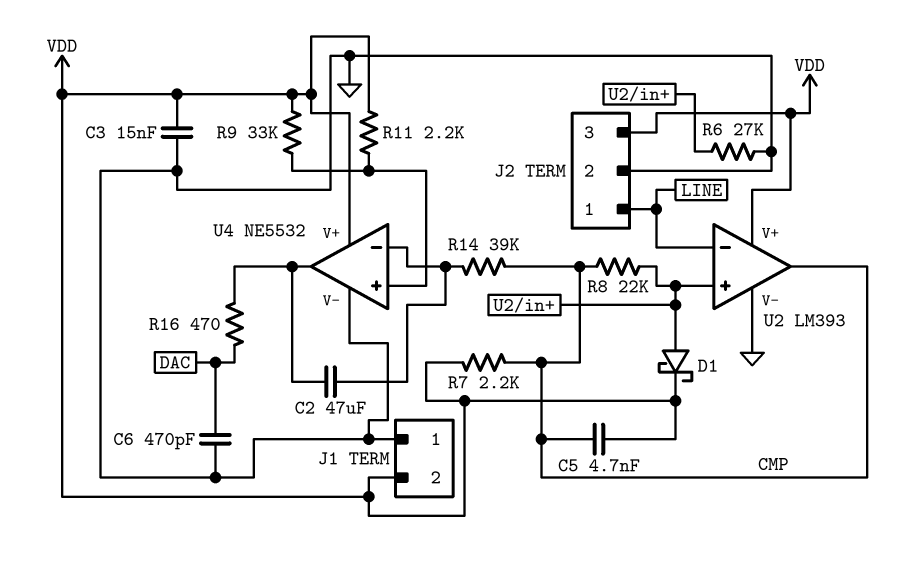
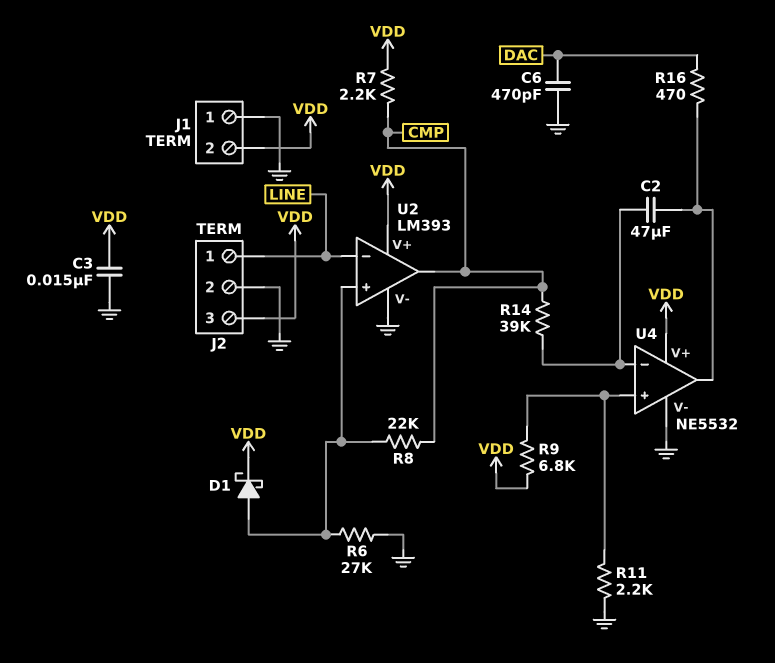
C5: 4.7nF (CMP, VDD) -> none
R9: 33k (U4/in+, VDD) -> 6.8k (U4/in+, VDD)
R11: 2.2k (U4/in+, VDD) -> 2.2k (GND, U4/in+)

